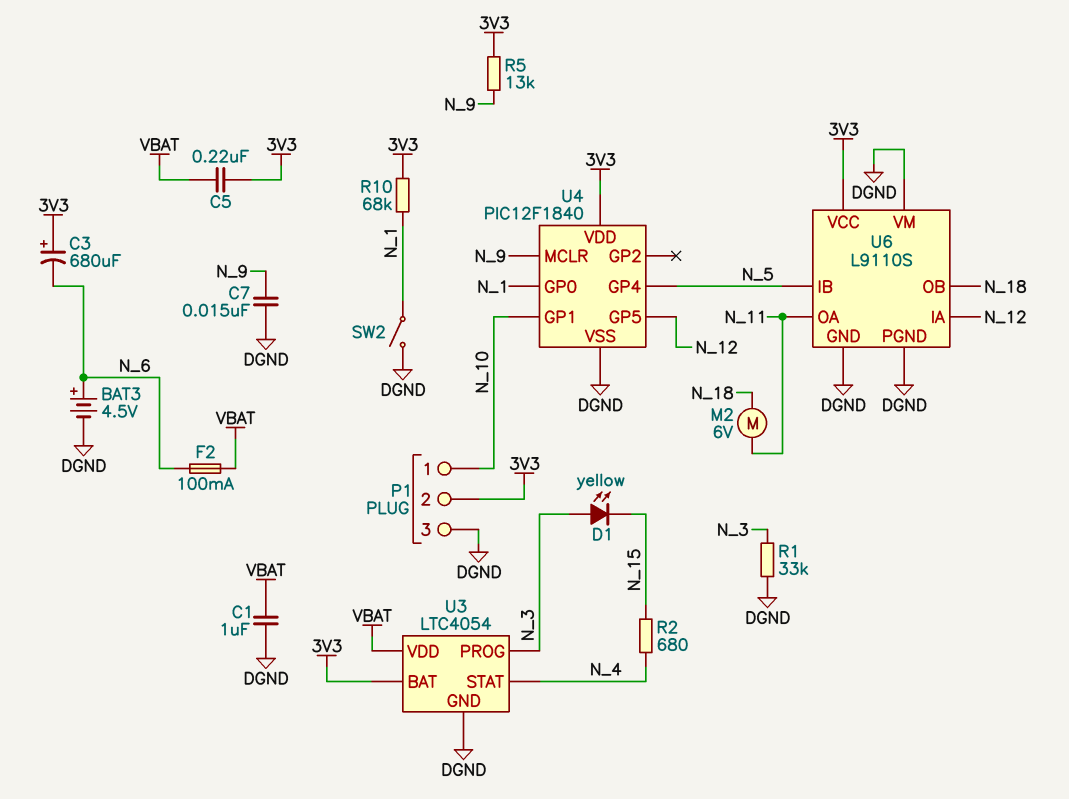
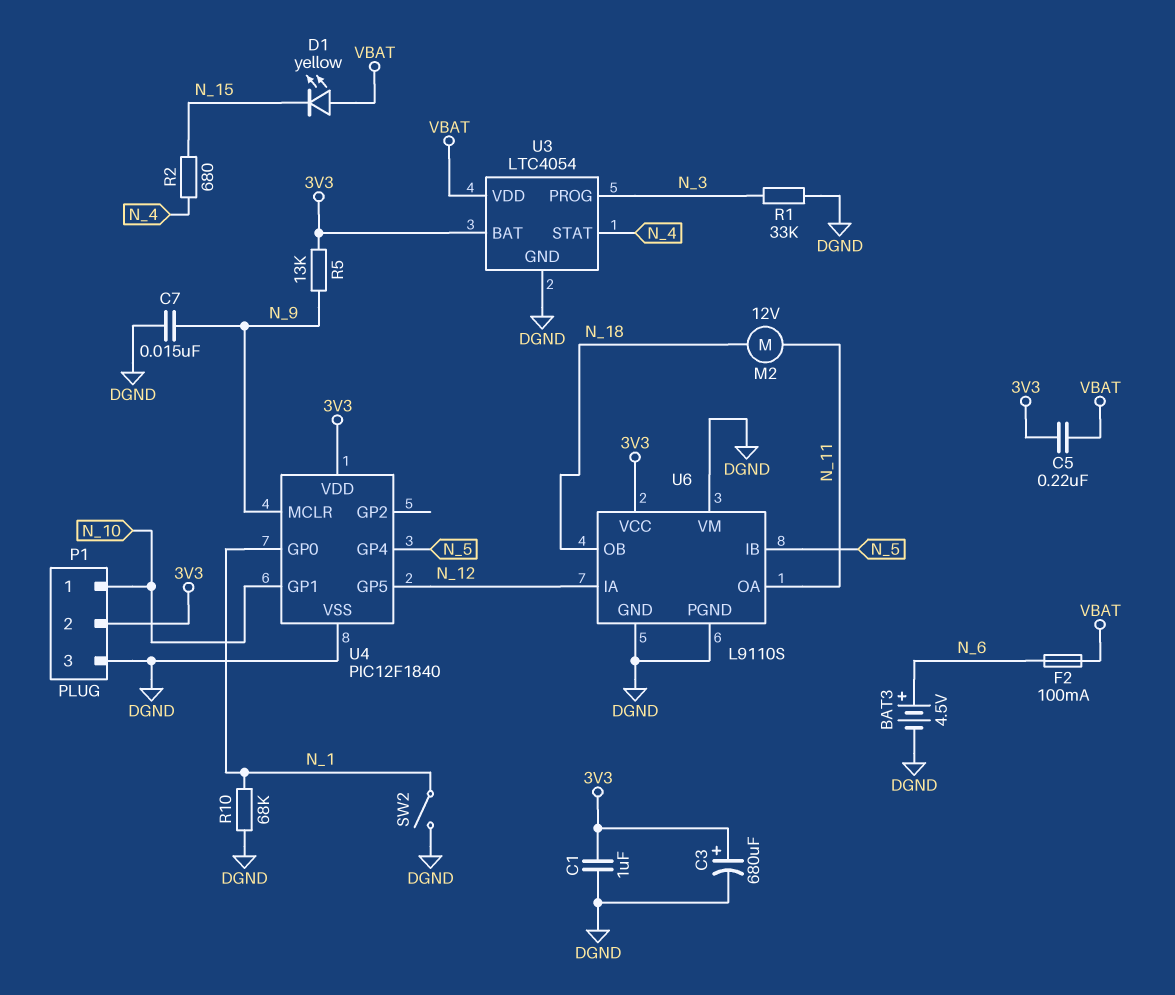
C1: 1uF (DGND, VBAT) -> 1uF (3V3, DGND)
C3: 680uF (plus 3V3, minus N_6) -> 680uF (plus 3V3, minus DGND)
D1: LED yellow (A N_3, K N_15) -> LED yellow (A VBAT, K N_15)
M2: motor 6V (N_11, N_18) -> motor 12V (N_11, N_18)
R10: 68k (3V3, N_1) -> 68k (DGND, N_1)

